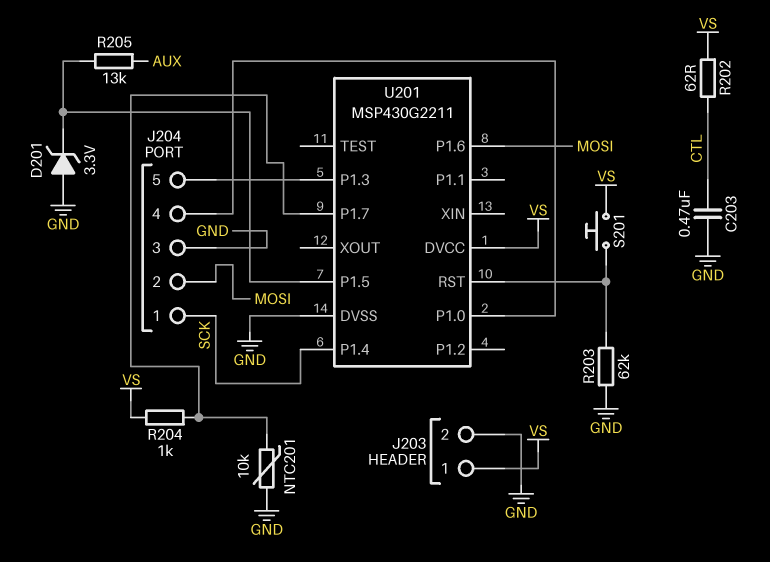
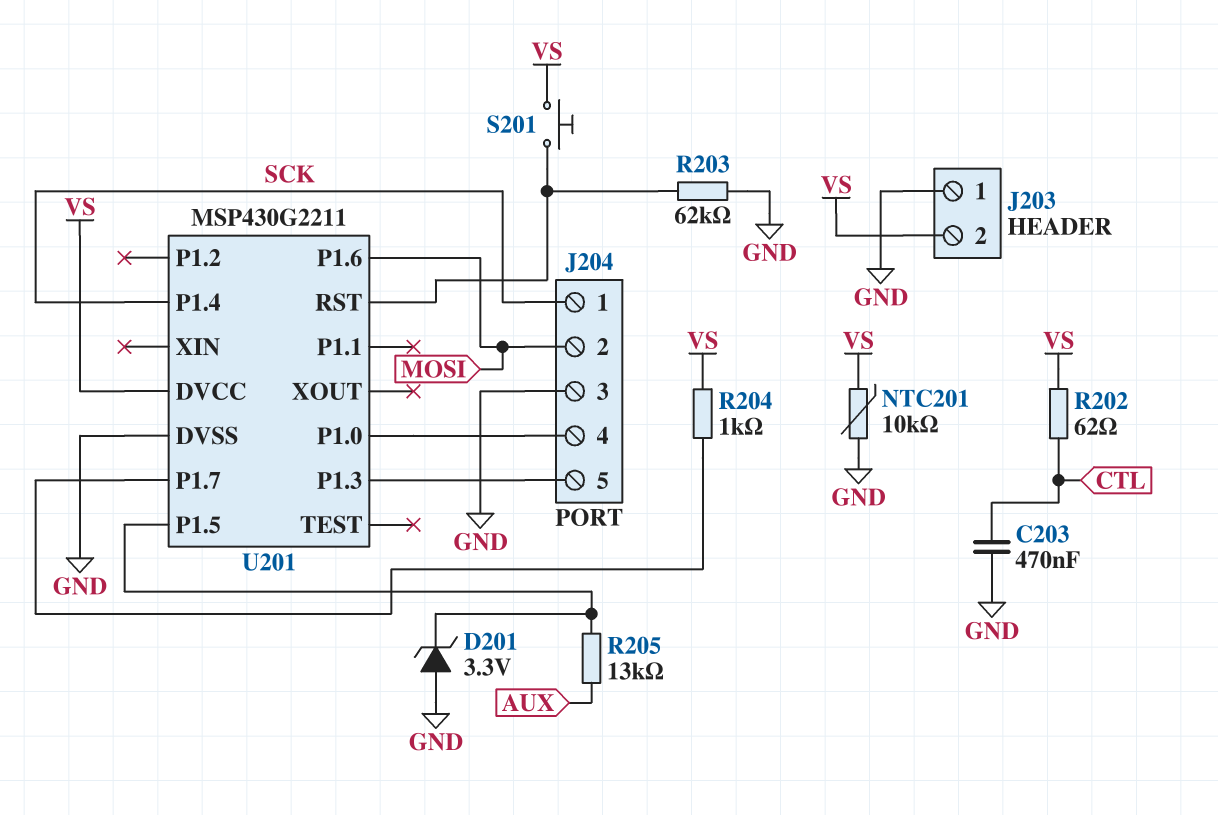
J203 pin 1: VS -> GND
J203 pin 2: GND -> VS
NTC201: 10k (GND, U201/P1.7) -> 10k (GND, VS)

